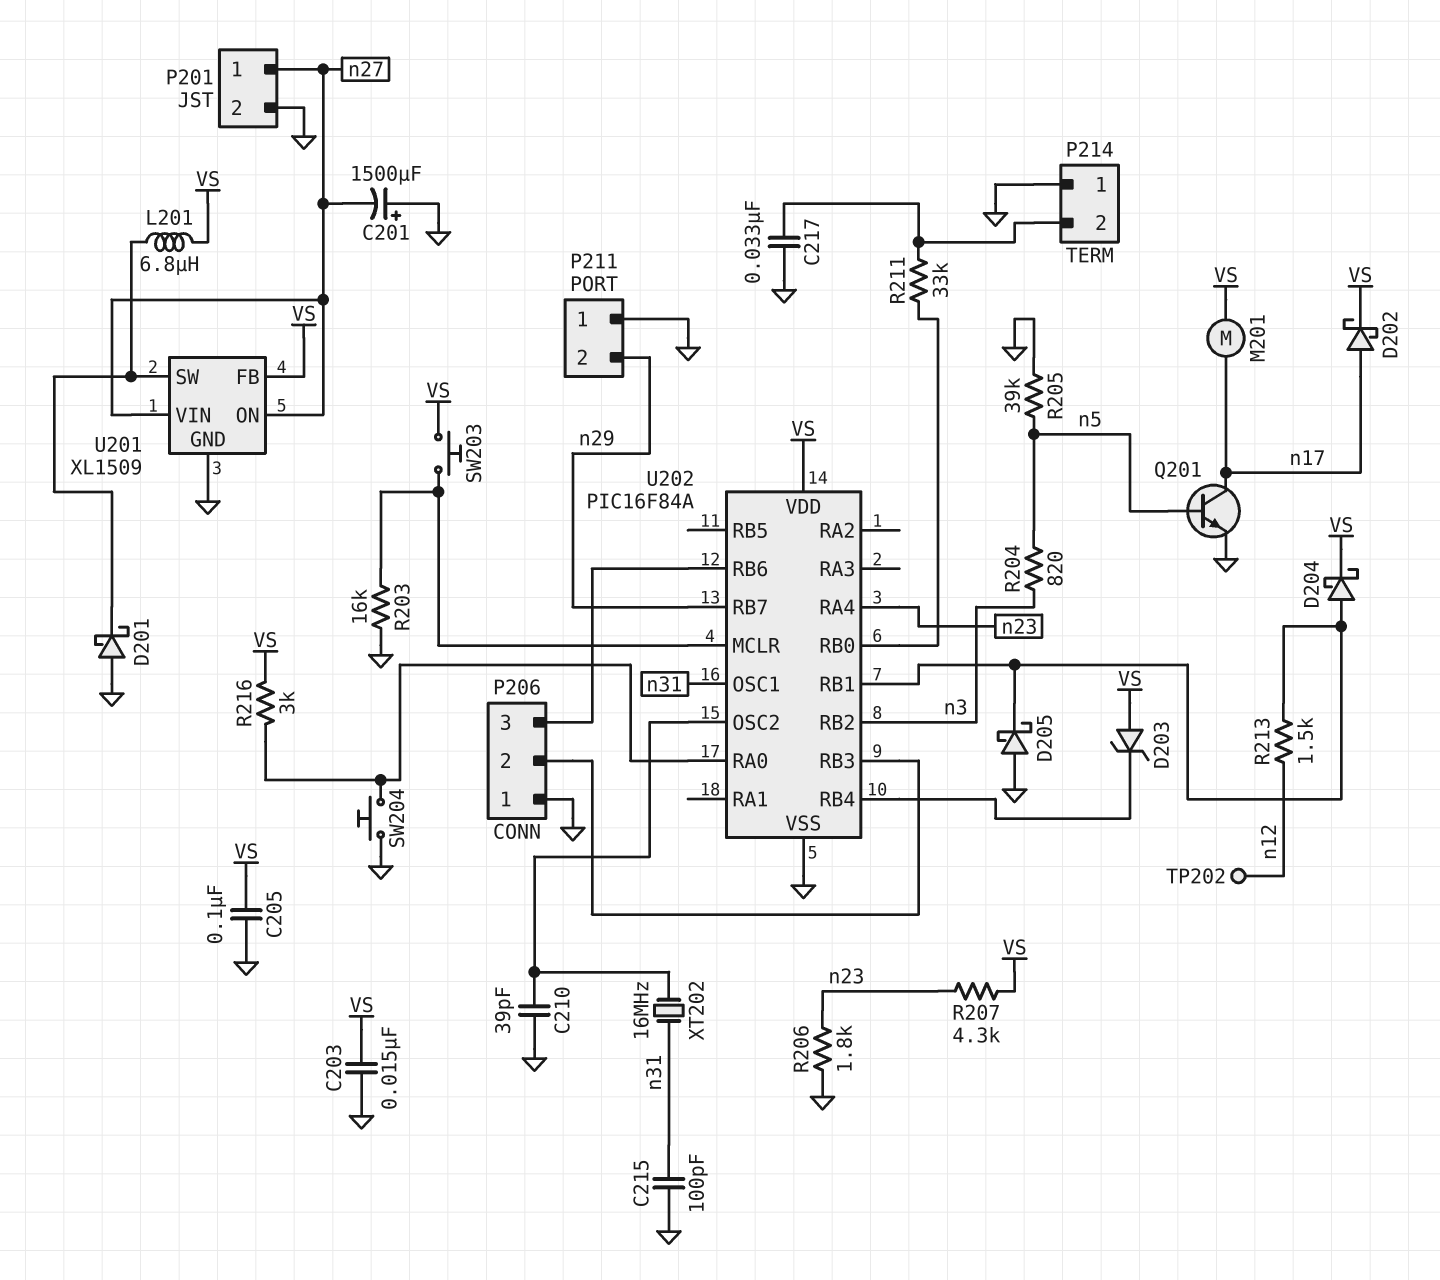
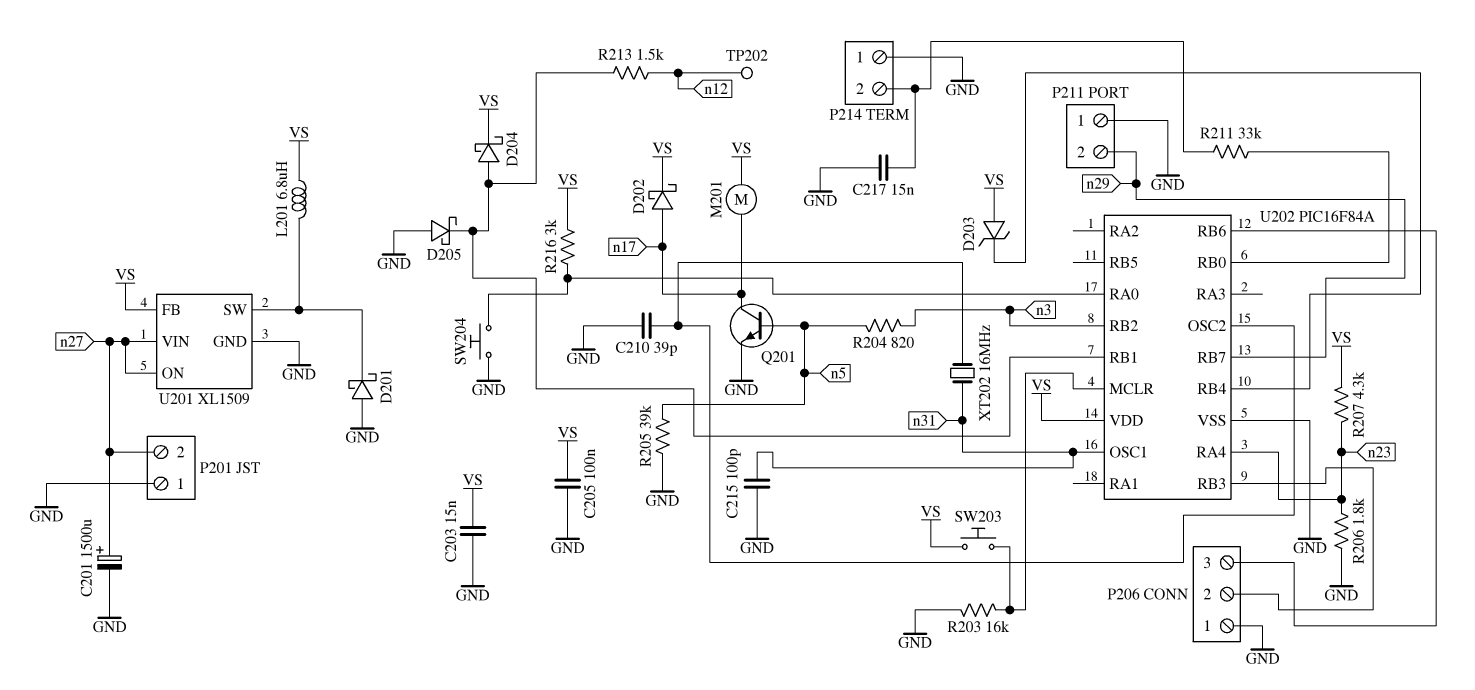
C201: 1500uF (plus GND, minus n27) -> 1500uF (plus n27, minus GND)
C217: 33nF (GND, P214/2) -> 15nF (GND, P214/2)
P201 pin 1: n27 -> GND
P201 pin 2: GND -> n27

